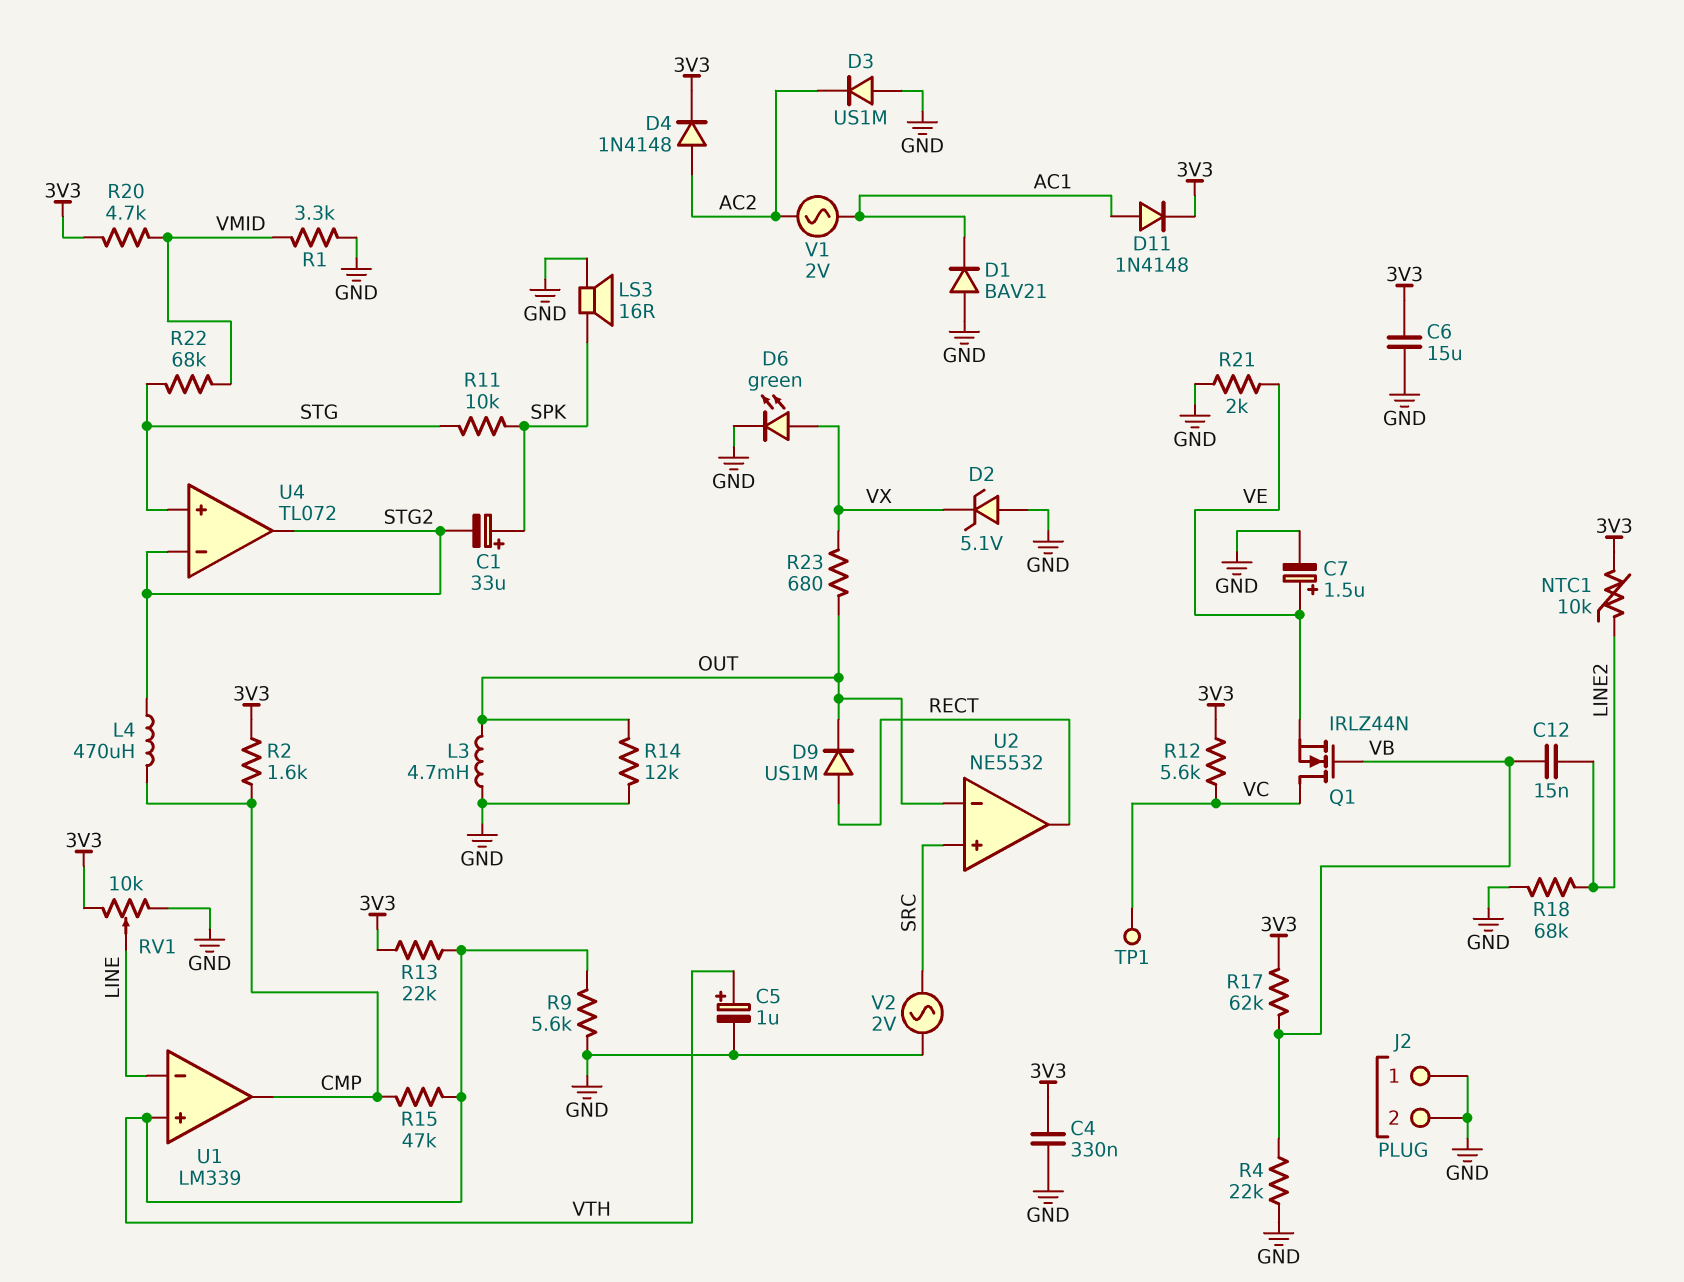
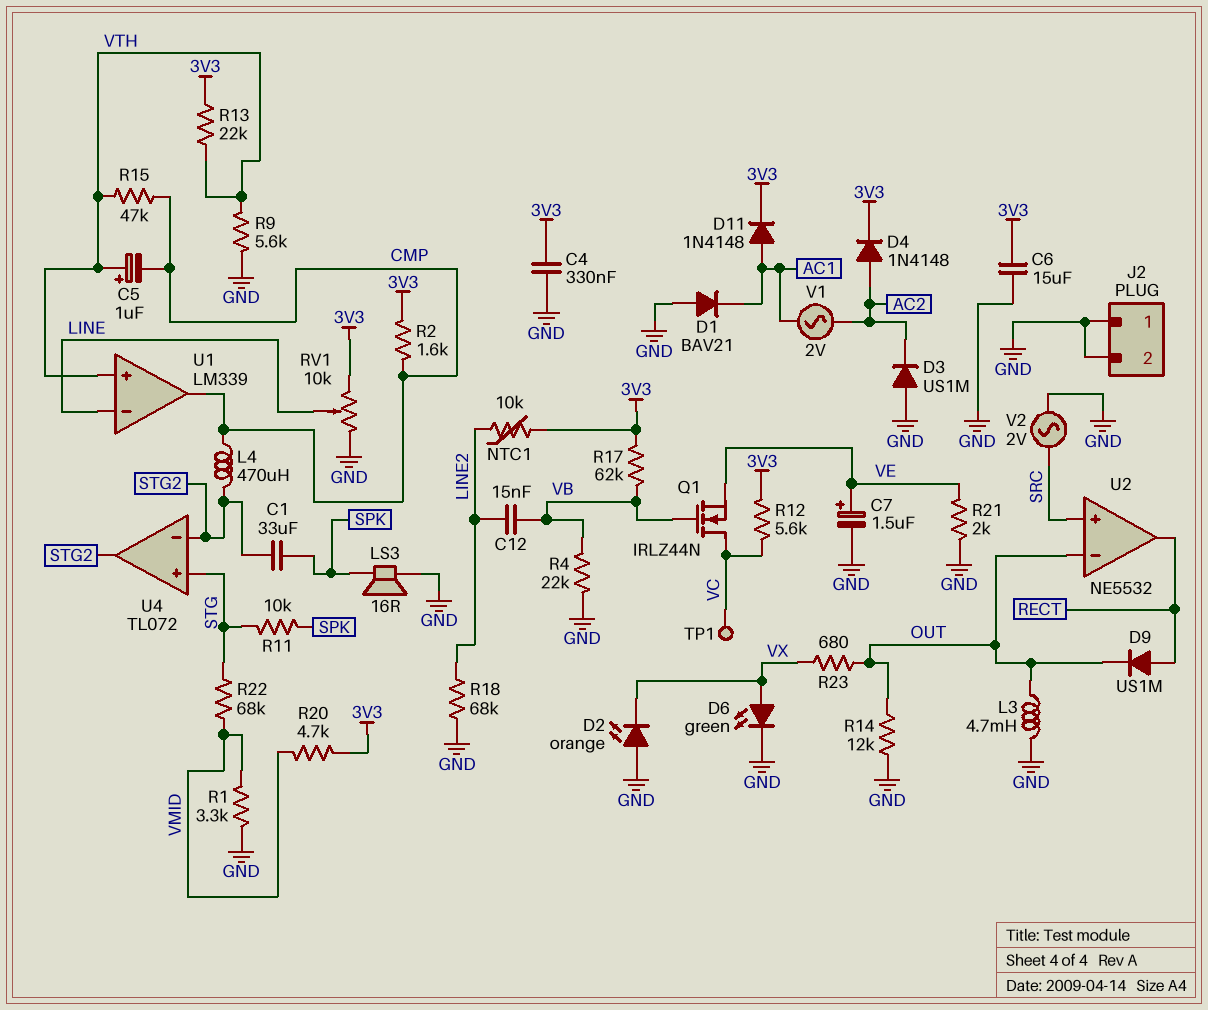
C1: 33uF (plus SPK, minus STG2) -> 33uF (SPK, STG2)
C5: 1uF (plus VTH, minus GND) -> 1uF (plus VTH, minus CMP)
D2: zener 5.1V (A GND, K VX) -> LED orange (A GND, K VX)

